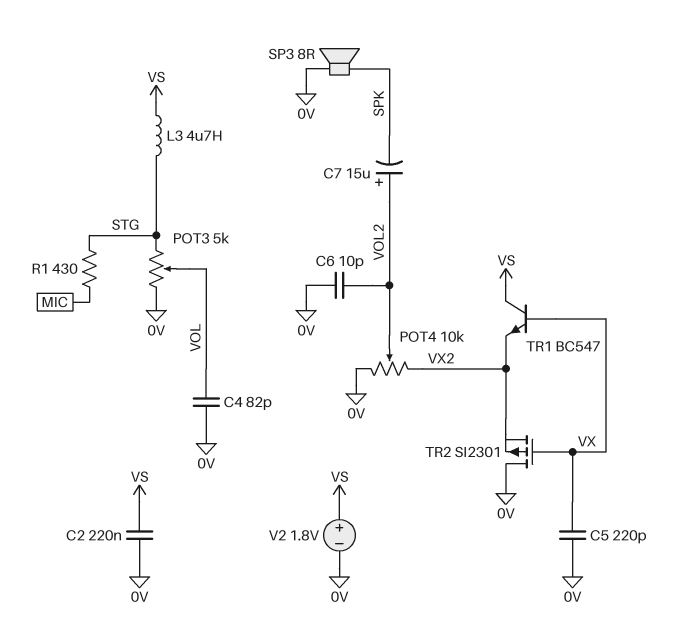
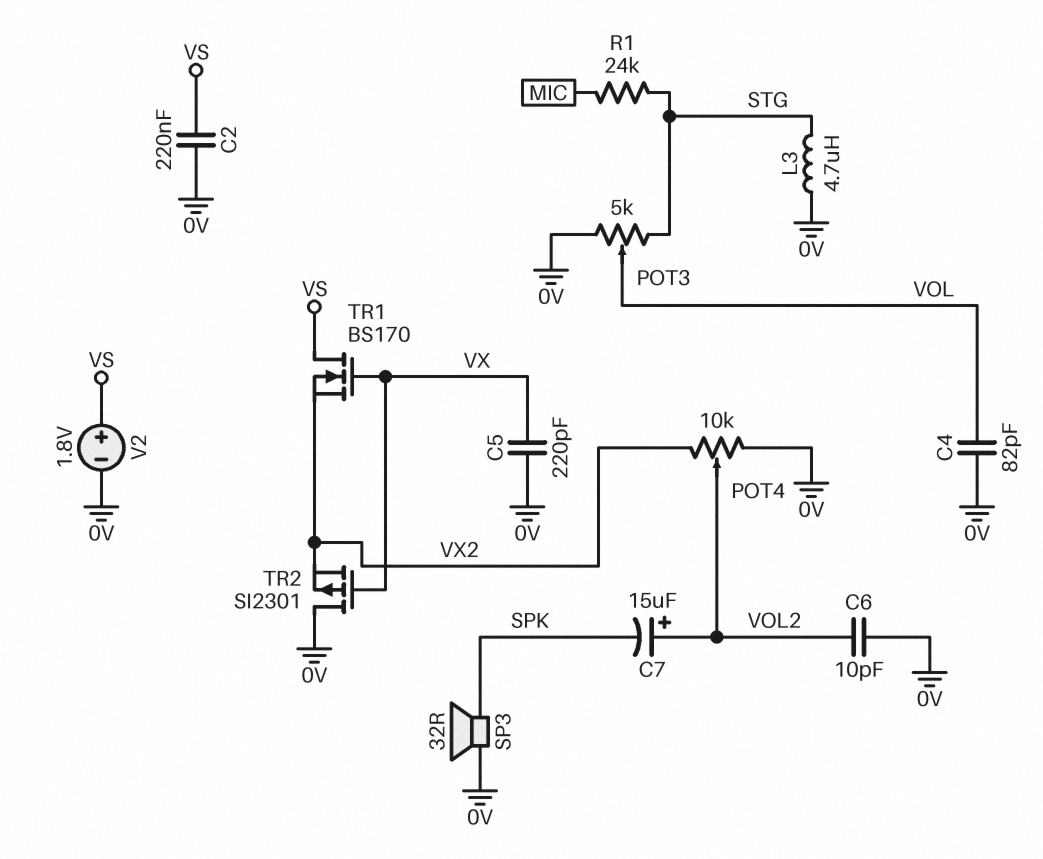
L3: 4.7uH (STG, VS) -> 4.7uH (0V, STG)
R1: 430 (MIC, STG) -> 24k (MIC, STG)
SP3: speaker 8R (0V, SPK) -> speaker 32R (0V, SPK)
TR1: NPN BC547 (B VX, C VS, E VX2) -> NMOS BS170 (G VX, D VS, S VX2)

